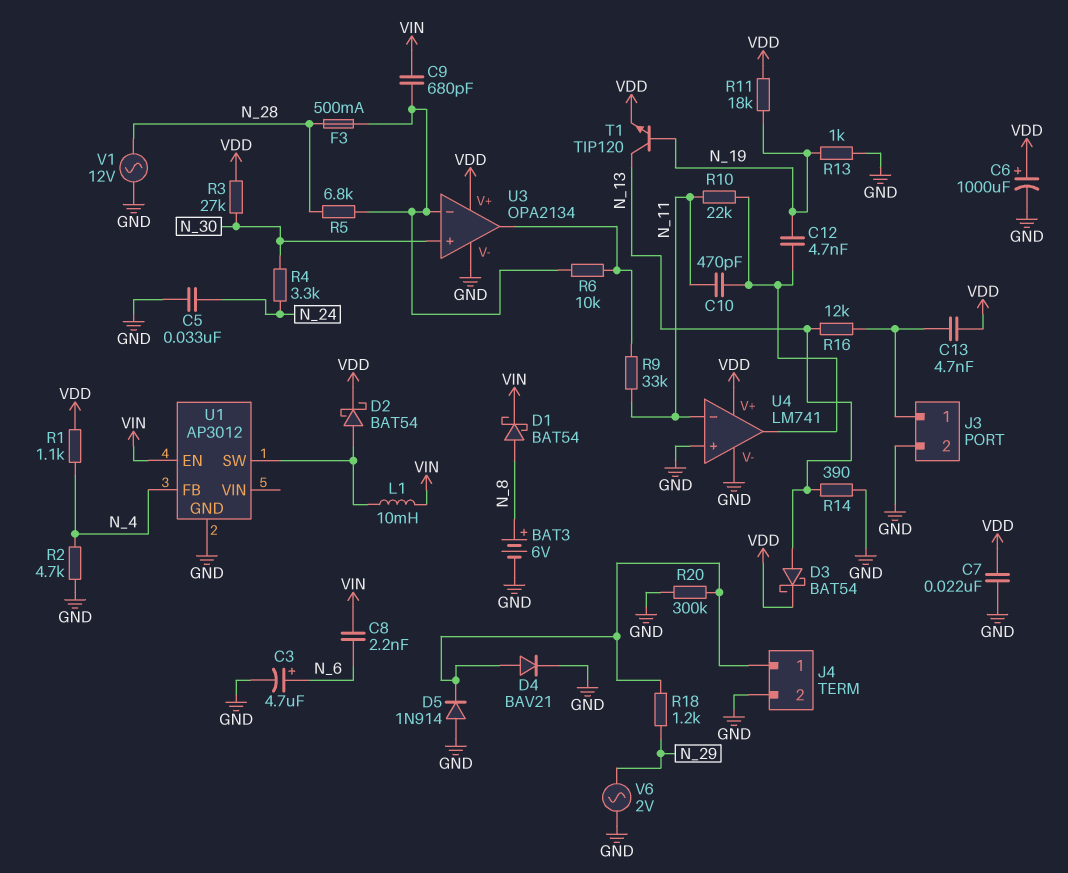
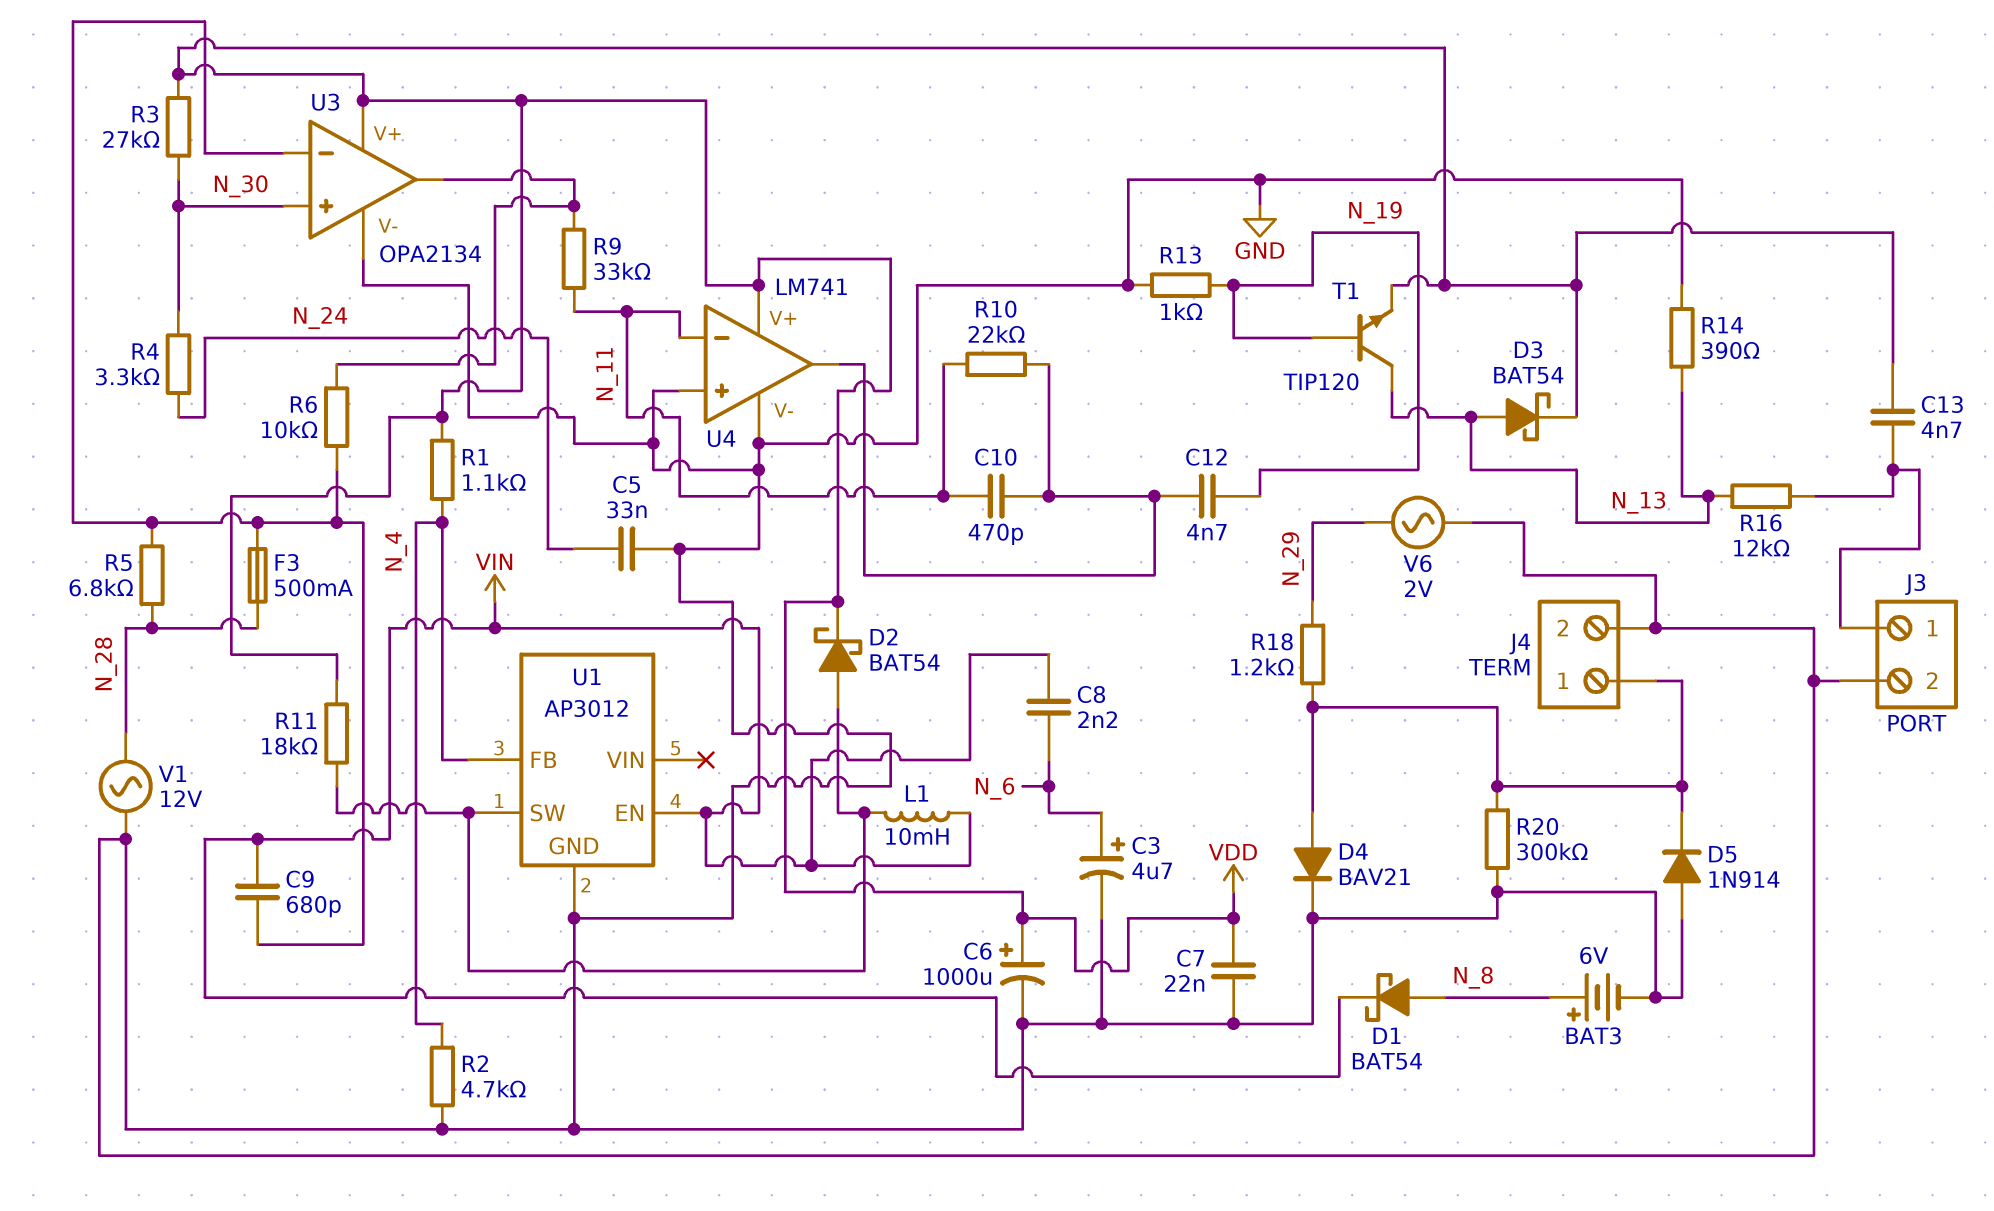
R11: 18k (N_19, VDD) -> 18k (U1/SW, VDD)

